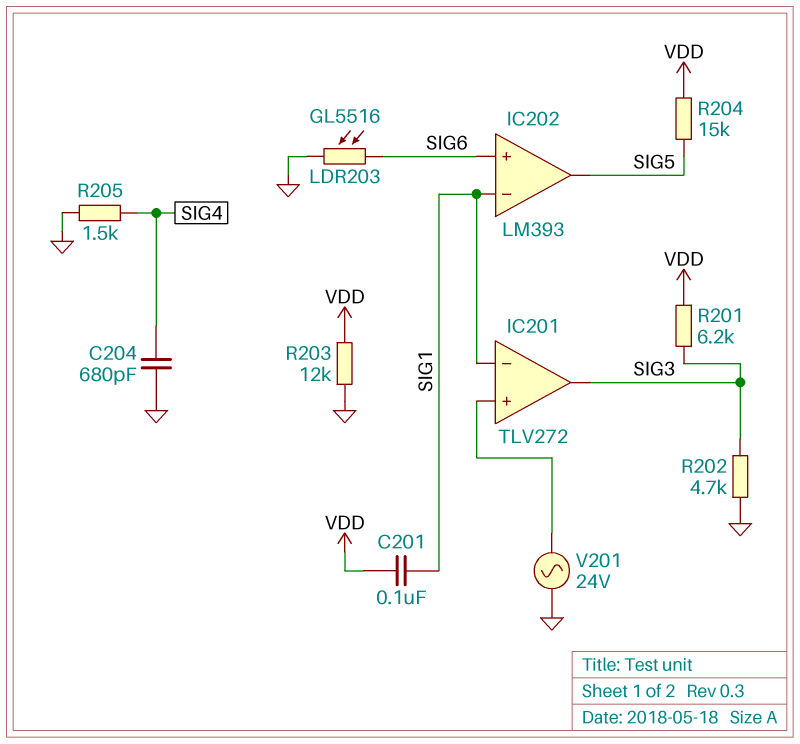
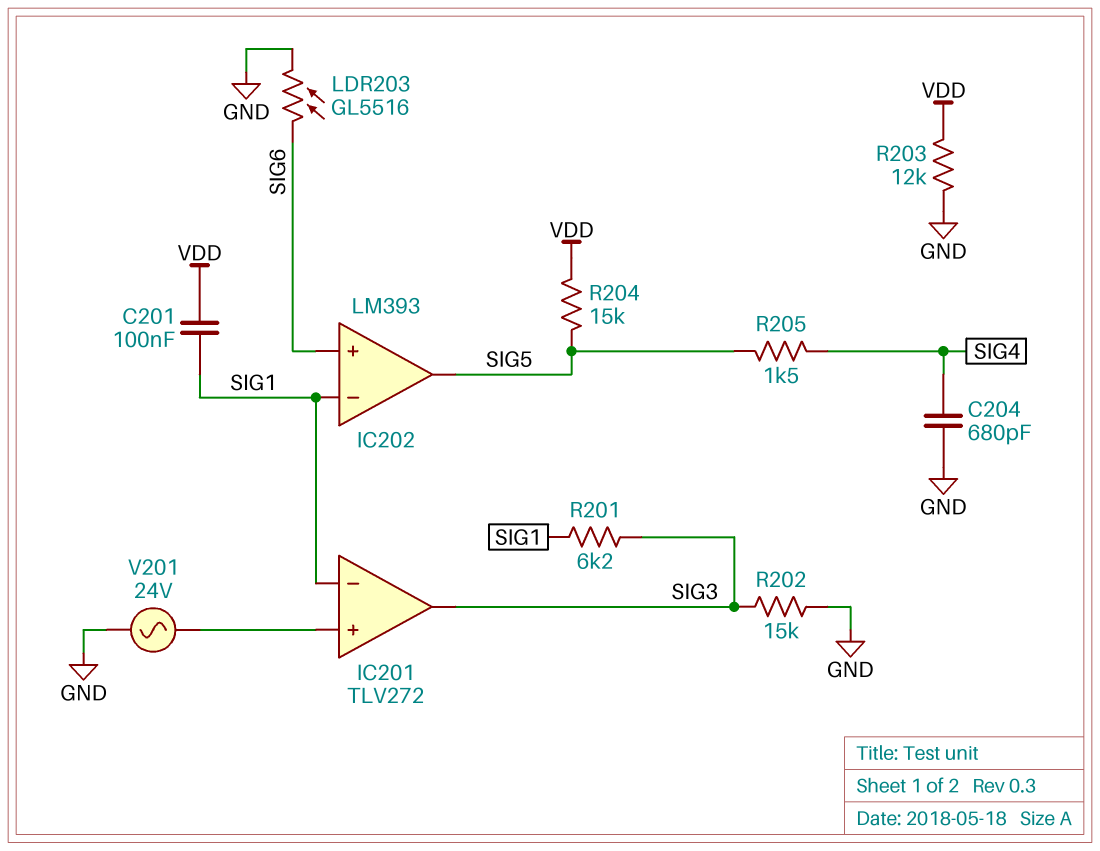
R201: 6.2k (SIG3, VDD) -> 6.2k (SIG1, SIG3)
R202: 4.7k (GND, SIG3) -> 15k (GND, SIG3)
R205: 1.5k (GND, SIG4) -> 1.5k (SIG4, SIG5)

